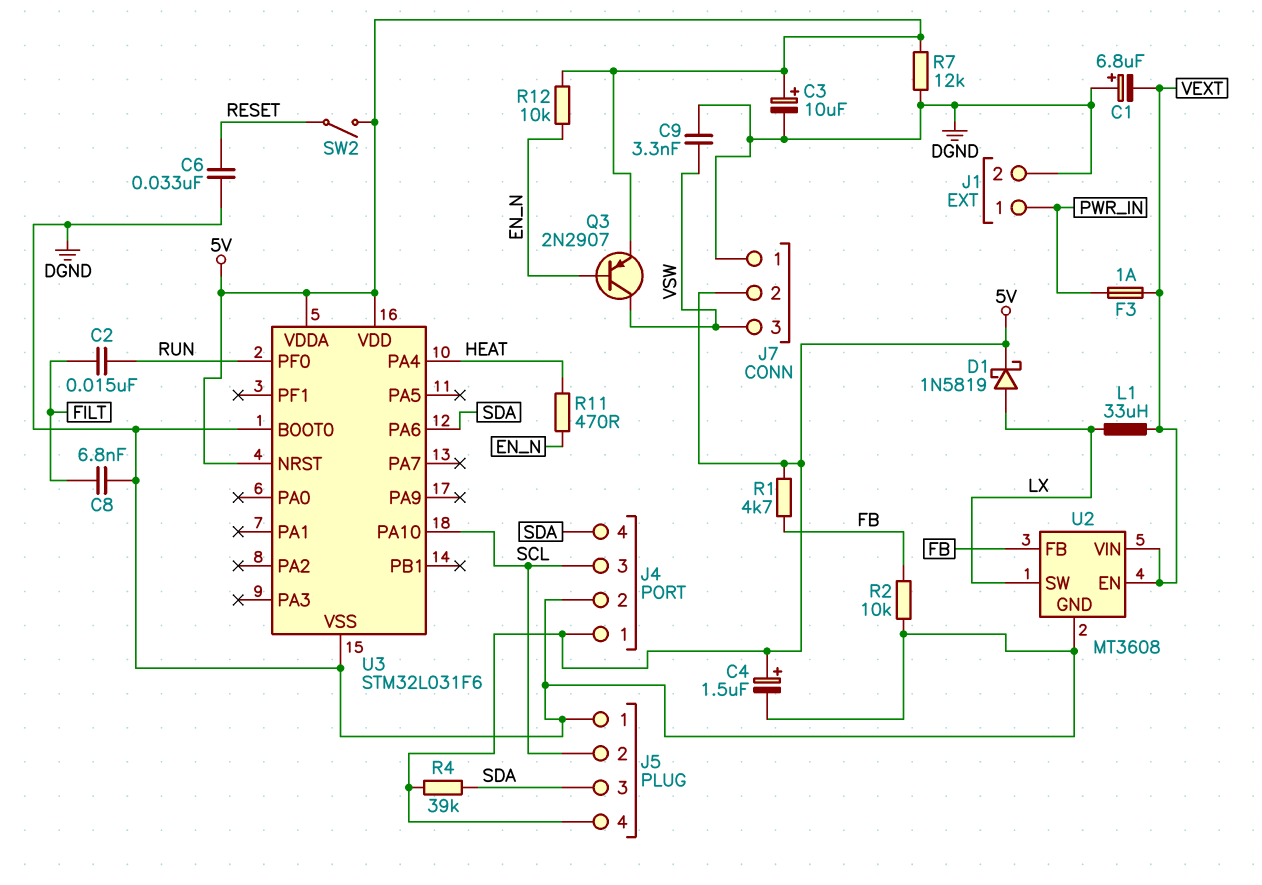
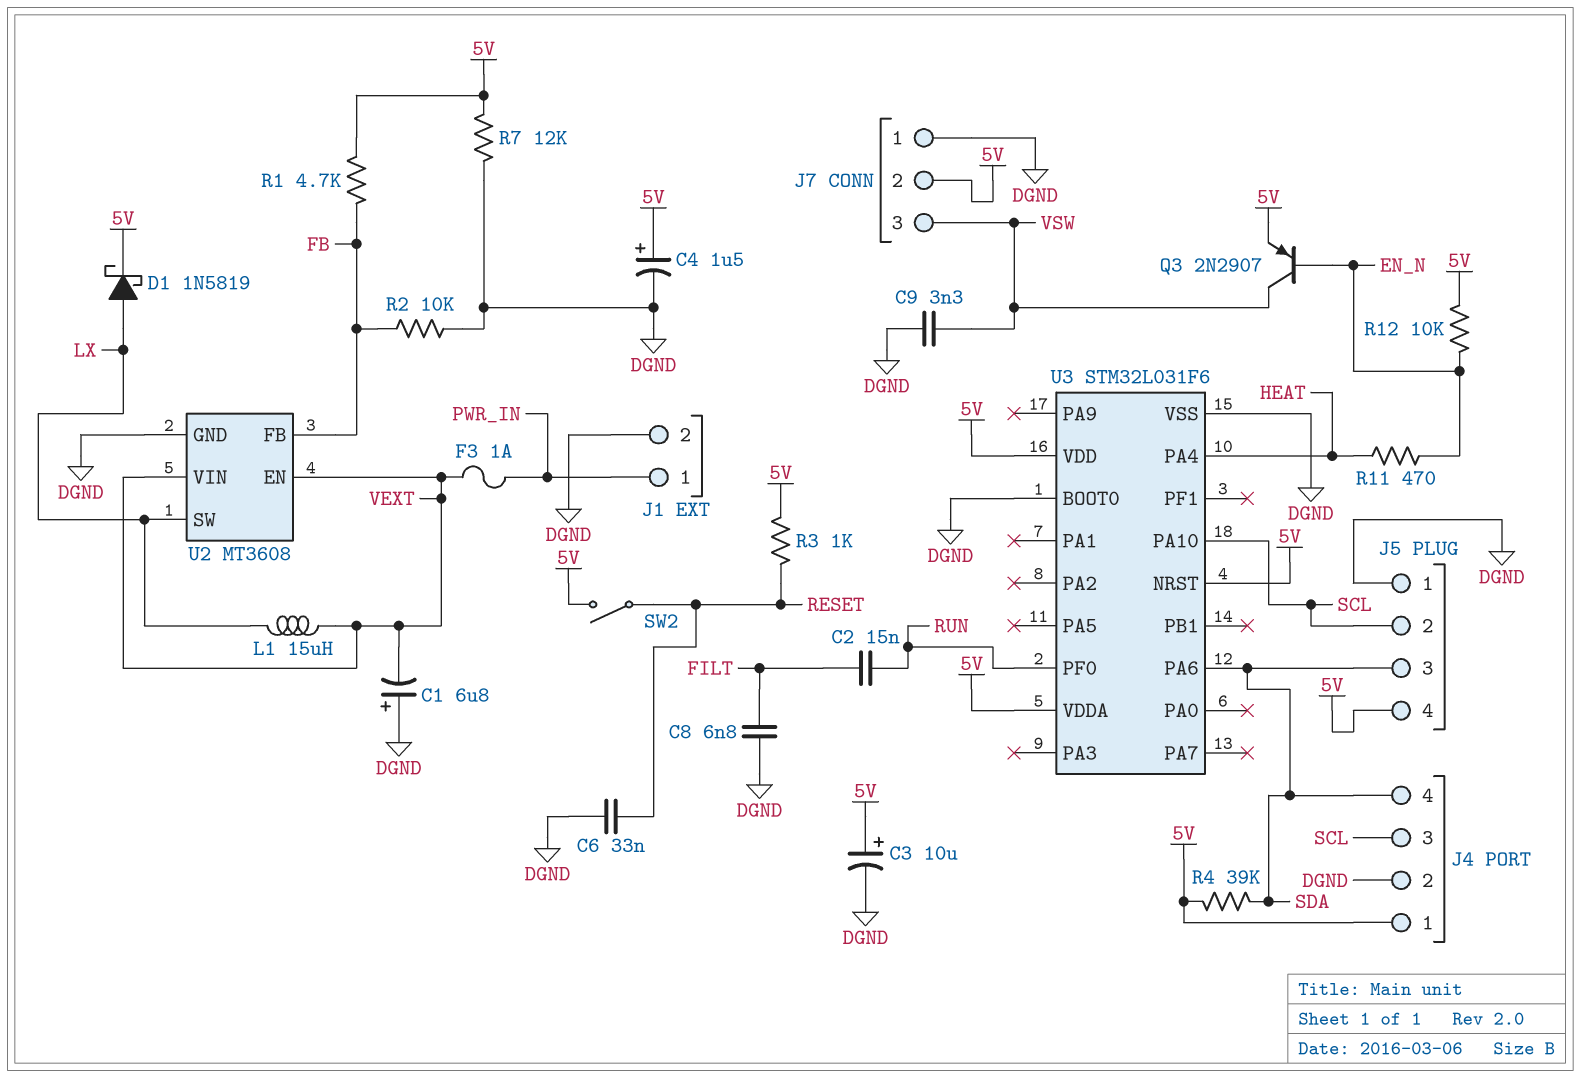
L1: 33uH (LX, VEXT) -> 15uH (LX, VEXT)
R3: none -> 1k (5V, RESET)

